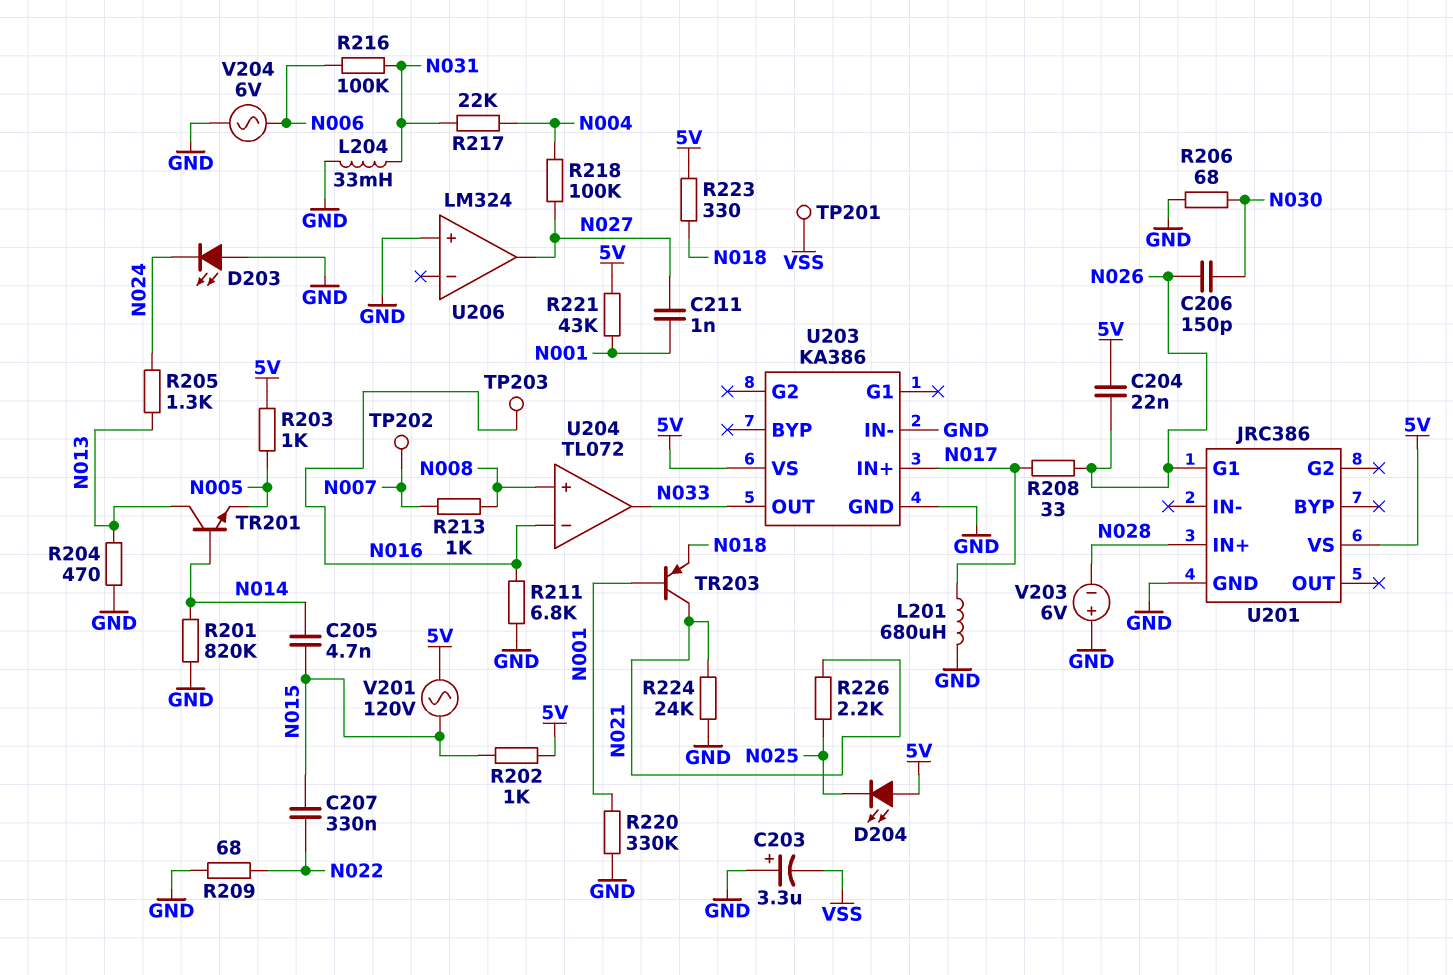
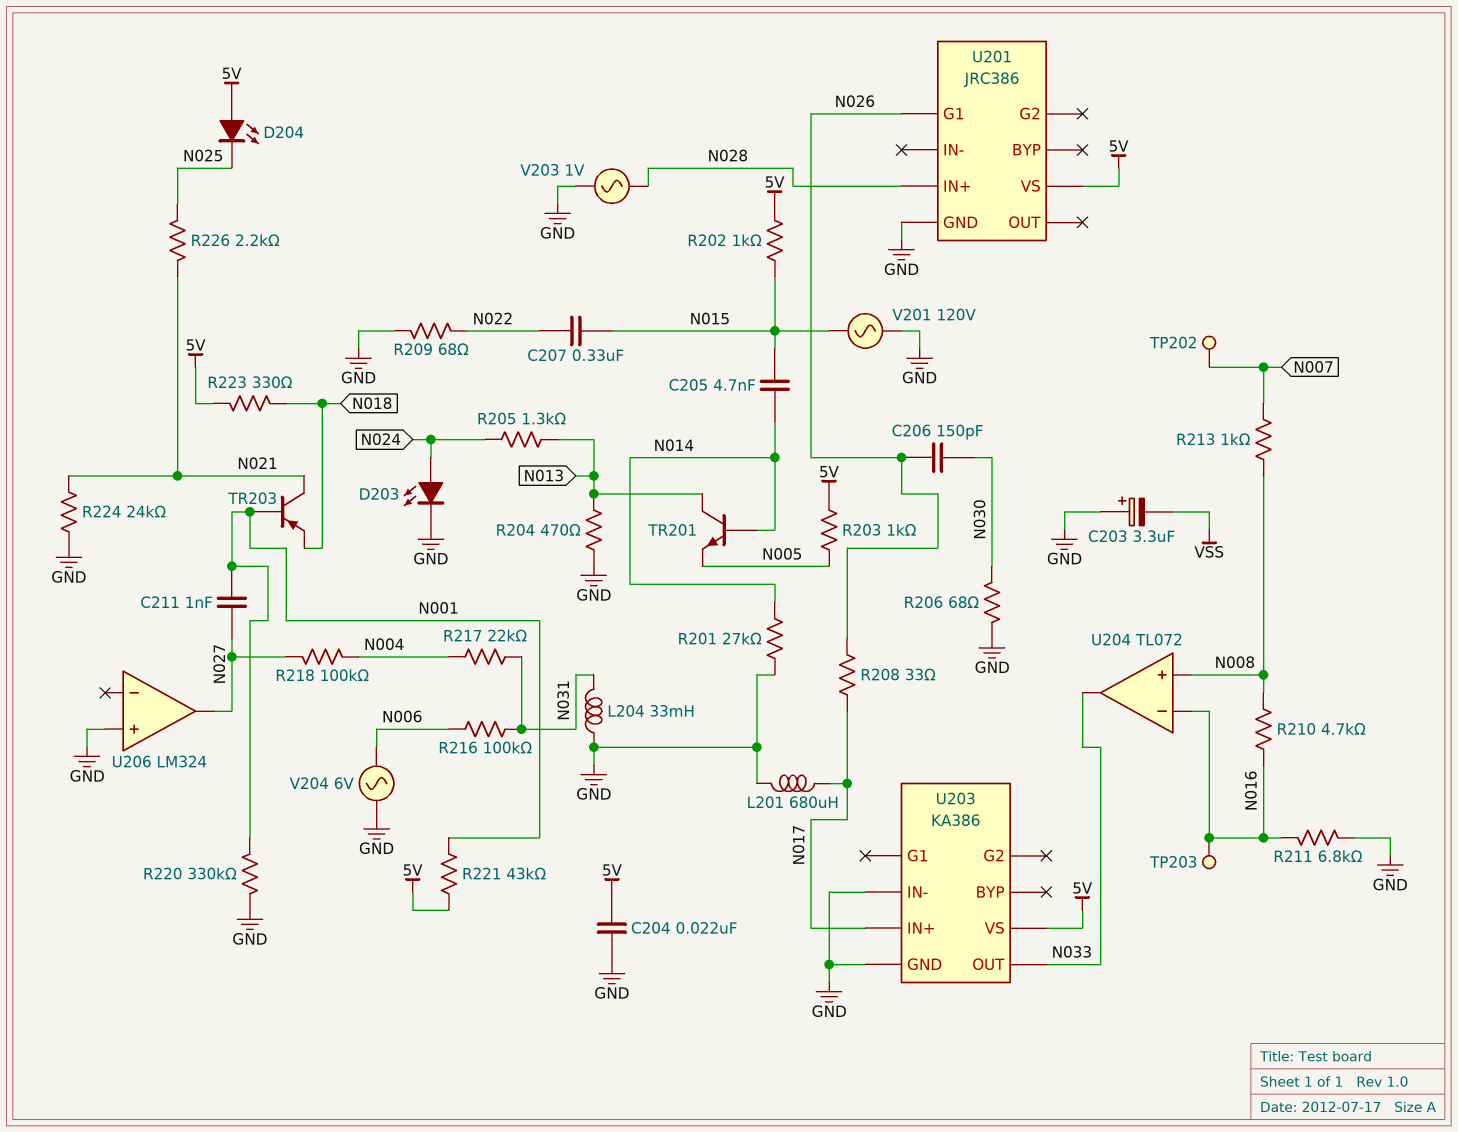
C204: 22nF (5V, N026) -> 22nF (5V, GND)
D203: LED (A GND, K N024) -> LED (A N024, K GND)
R201: 820k (GND, N014) -> 27k (GND, N014)
R210: none -> 4.7k (N008, N016)
TP201: test point (VSS) -> none
V201: AC 120V (5V, N015) -> AC 120V (GND, N015)
V203: 6V (plus GND, minus N028) -> AC 1V (GND, N028)

